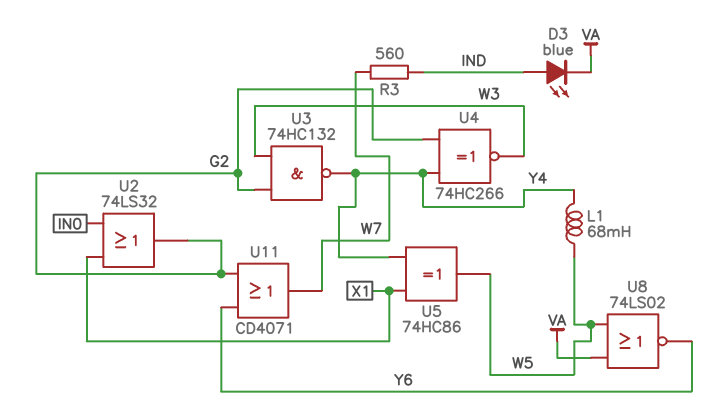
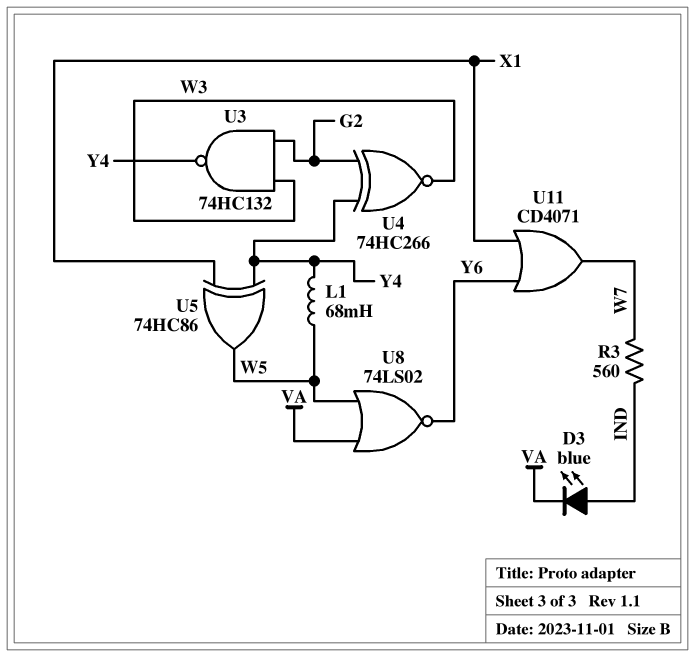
U2: OR 74LS32 (in IN0, in X1, out G2) -> none
U11: OR CD4071 (in G2, in Y6, out W7) -> OR CD4071 (in X1, in Y6, out W7)

